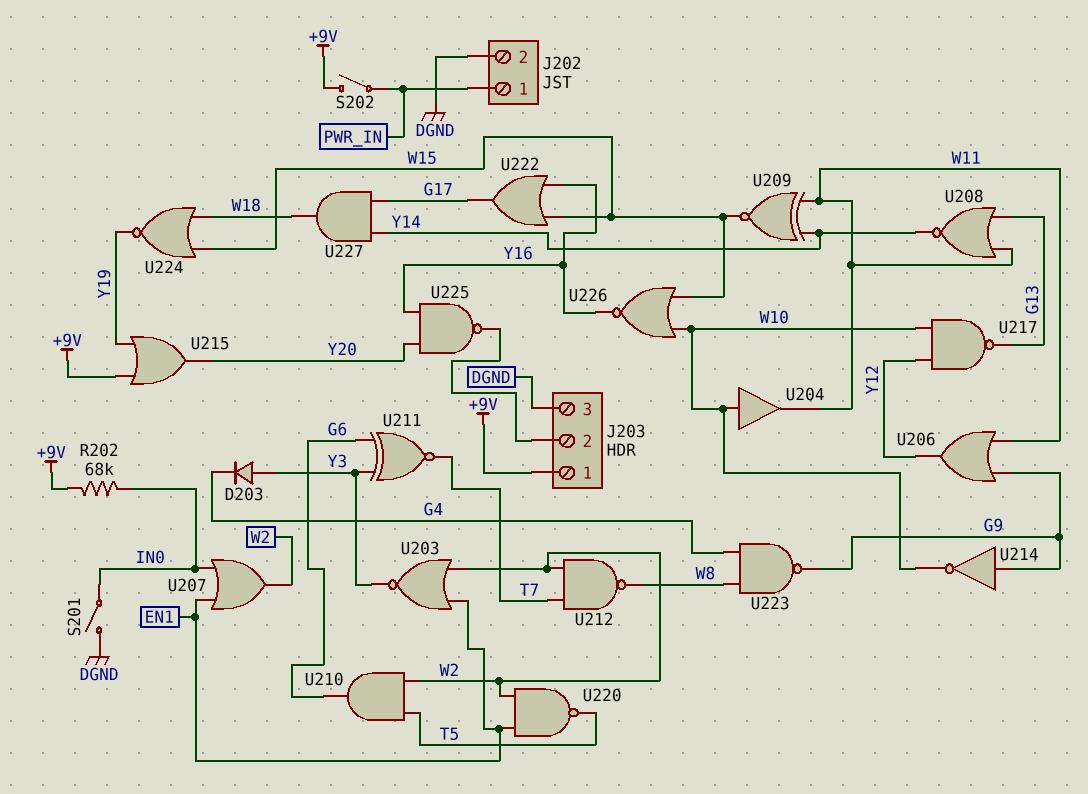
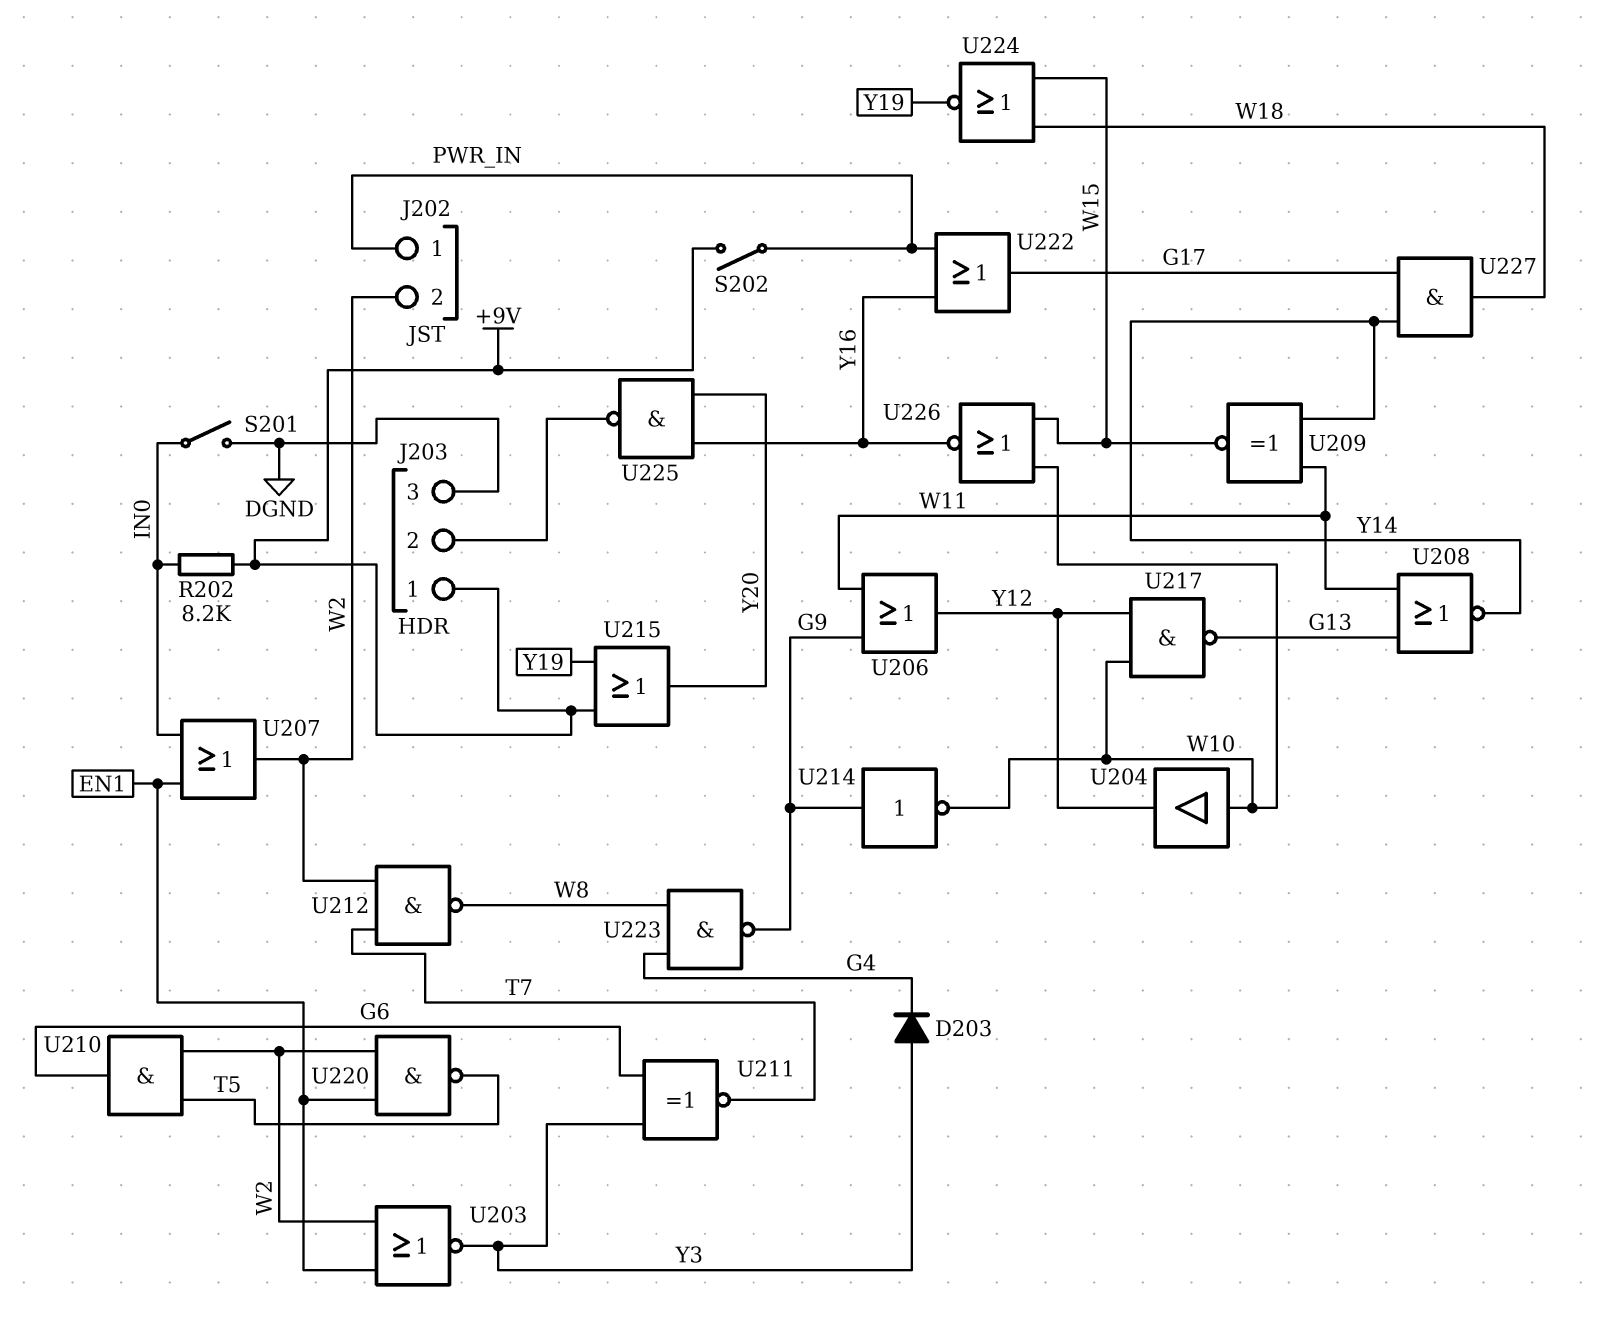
J202 pin 2: DGND -> W2
R202: 68k (+9V, IN0) -> 8.2k (+9V, IN0)
U204: buffer (in W10, out W11) -> buffer (in W10, out Y12)
U222: OR (in W15, in Y16, out G17) -> OR (in PWR_IN, in Y16, out G17)

